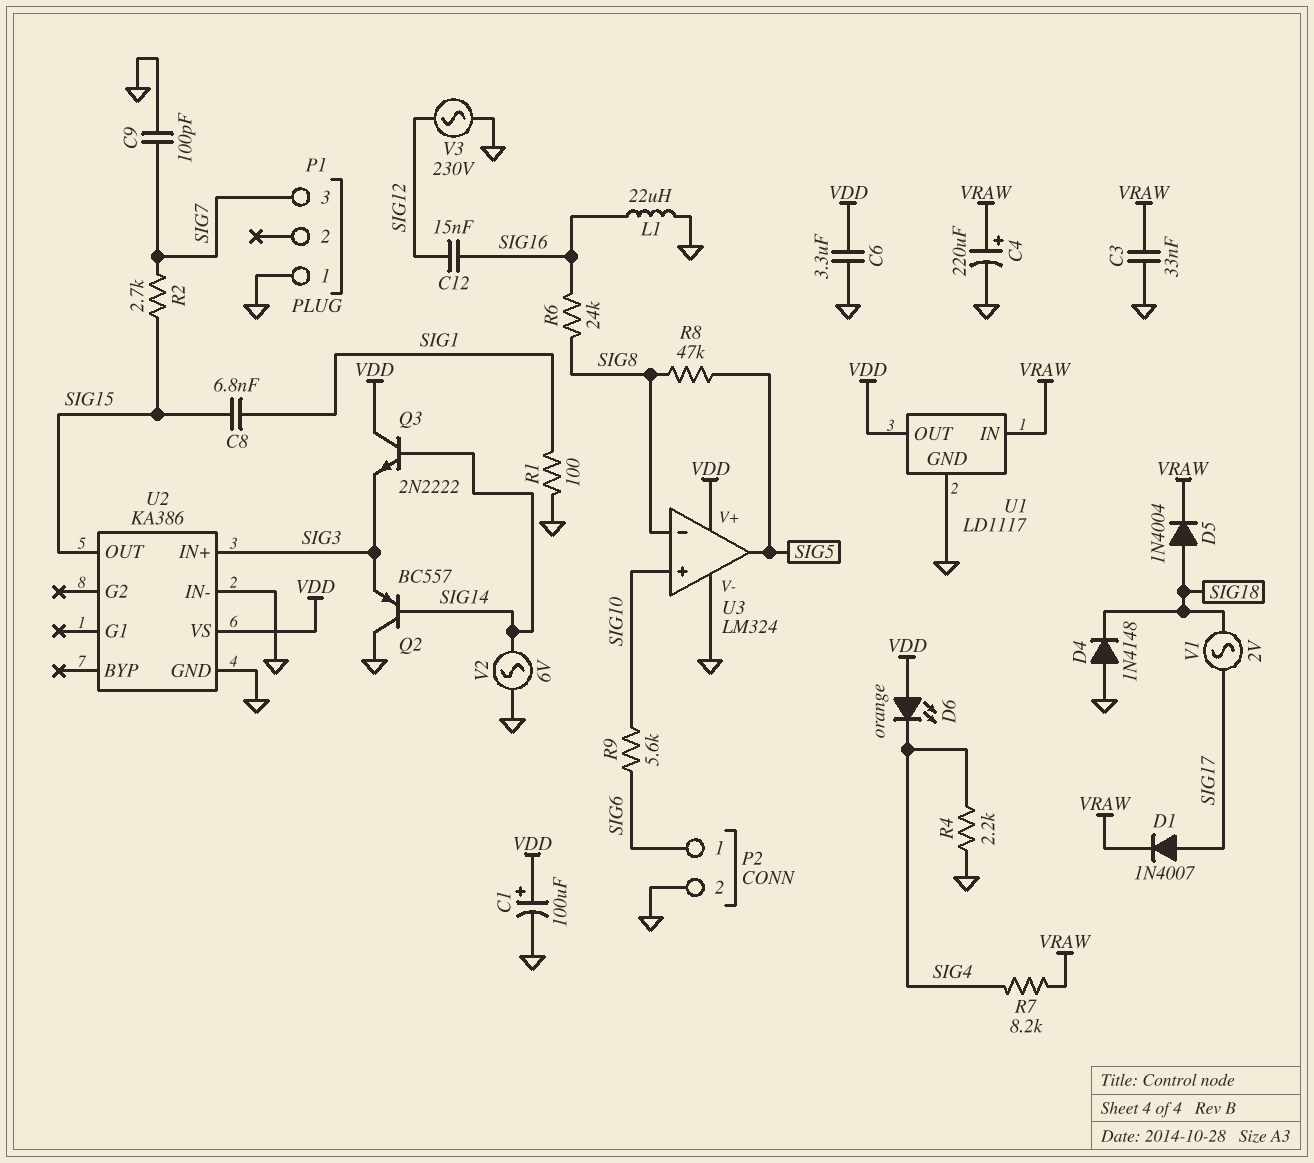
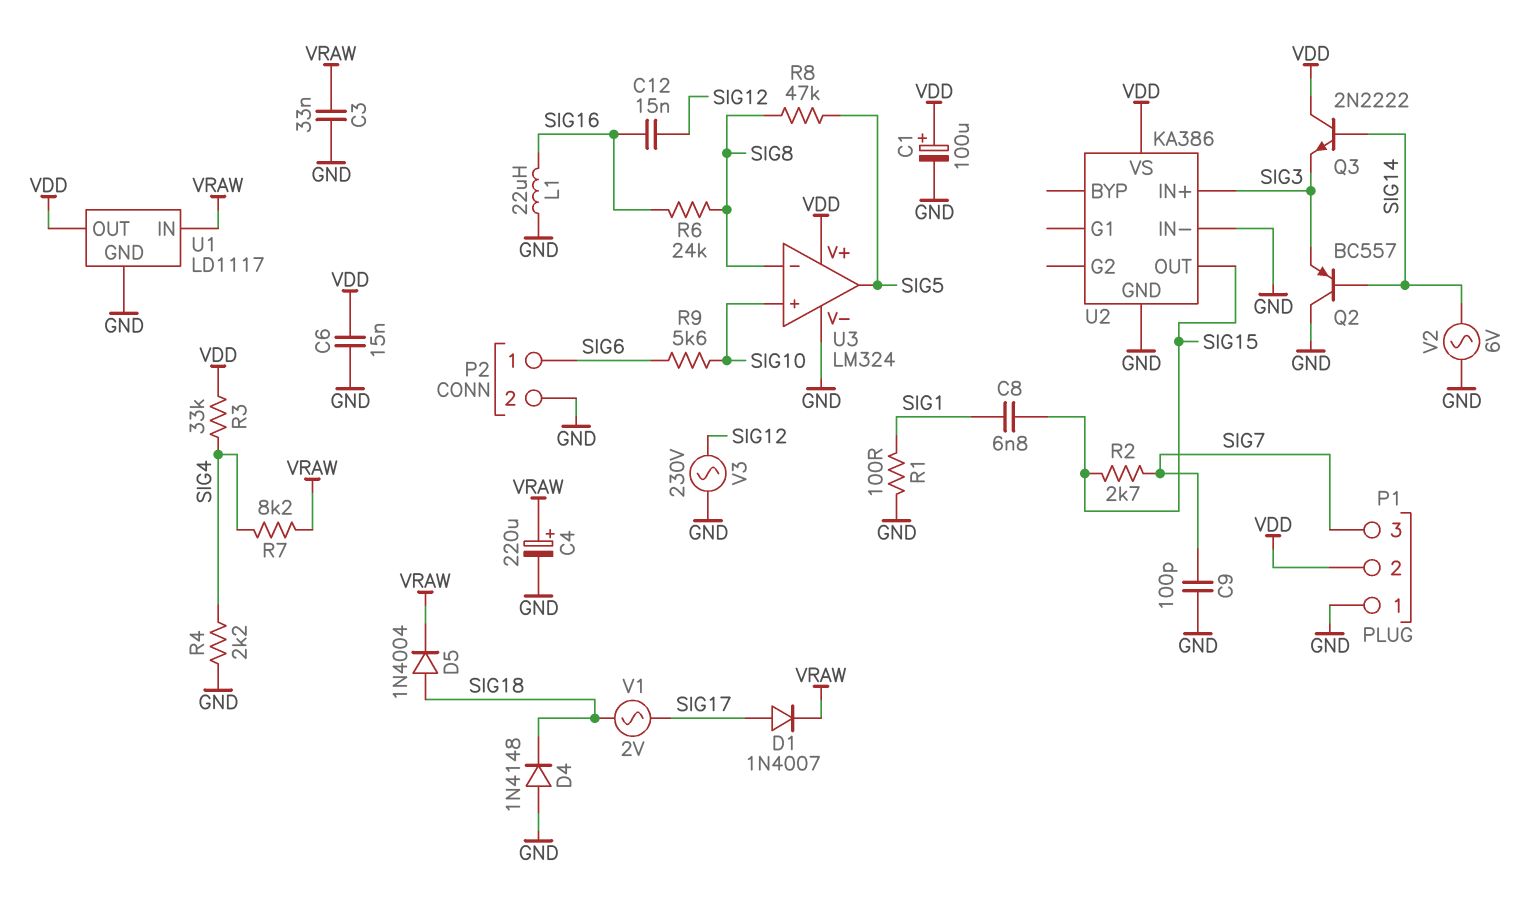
C6: 3.3uF (GND, VDD) -> 15nF (GND, VDD)
D6: LED orange (A VDD, K SIG4) -> none
P1 pin 2: none -> VDD
R3: none -> 33k (SIG4, VDD)

